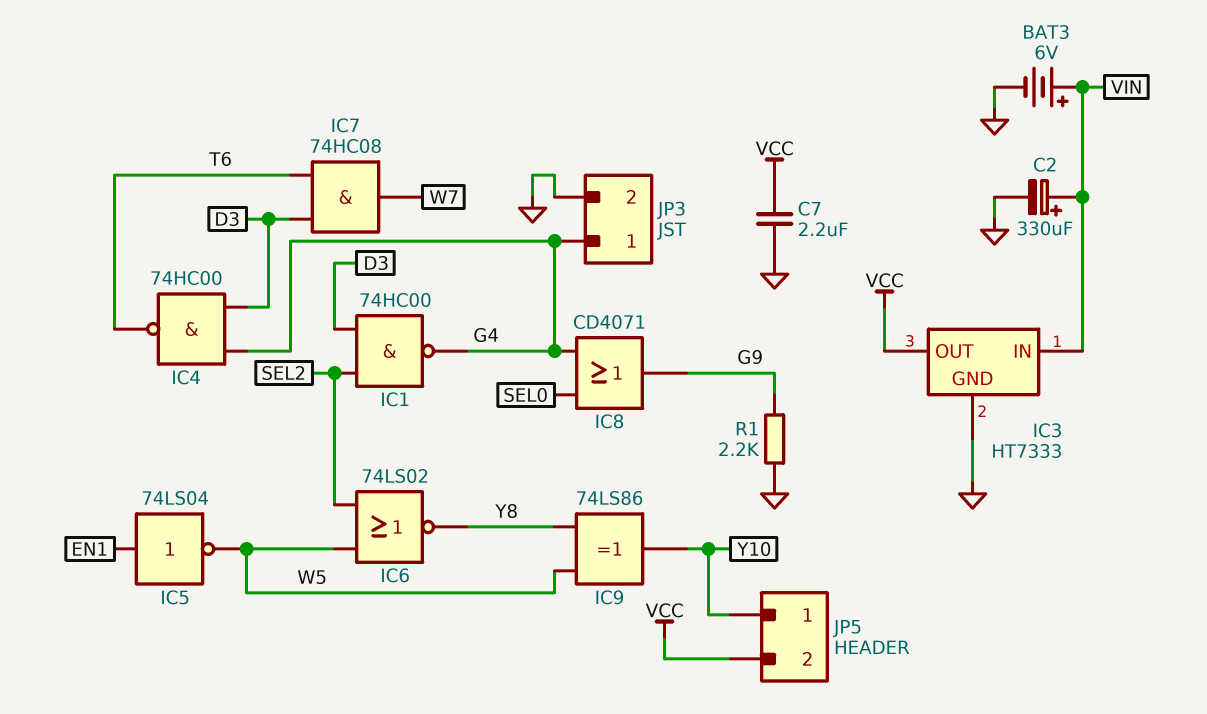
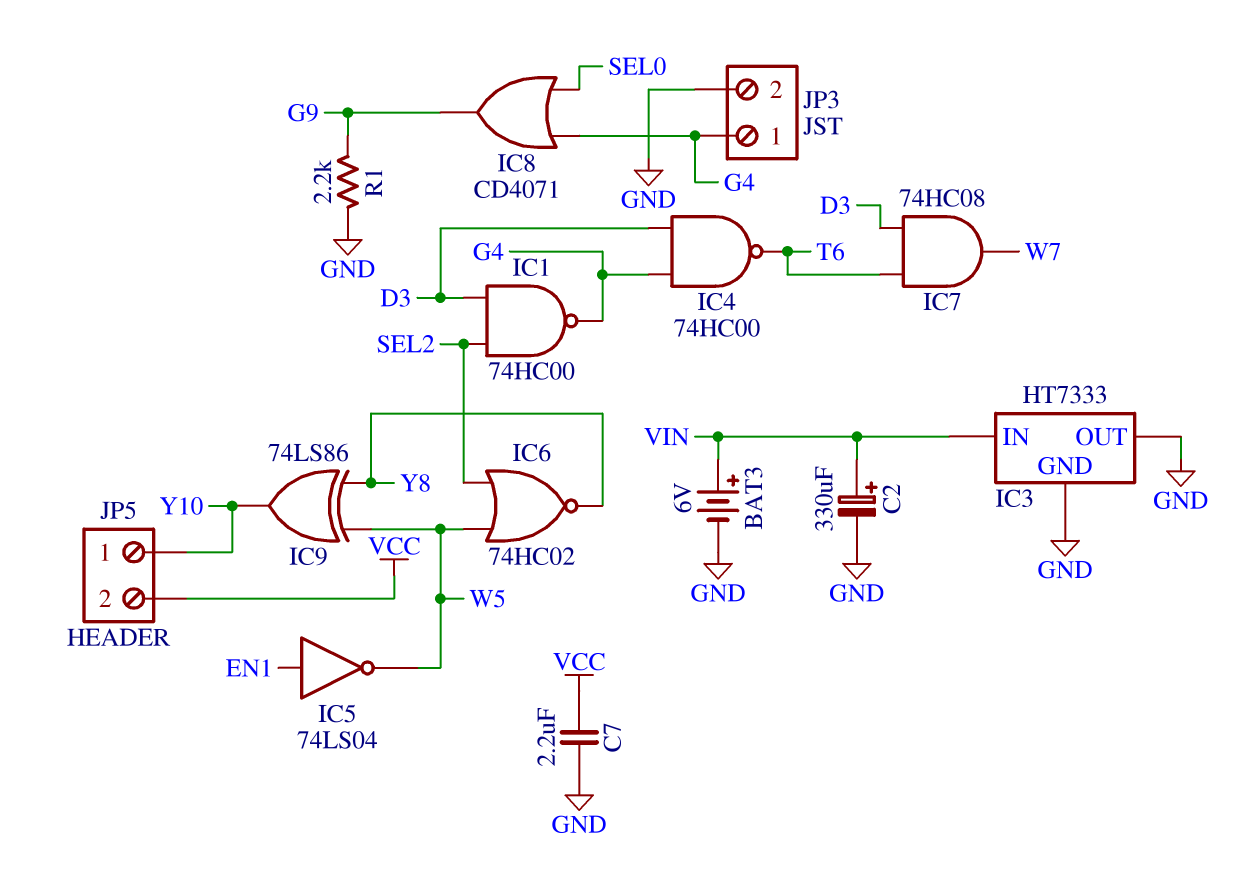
IC3 pin OUT: VCC -> GND
IC6: NOR 74LS02 (in SEL2, in W5, out Y8) -> NOR 74HC02 (in SEL2, in W5, out Y8)

